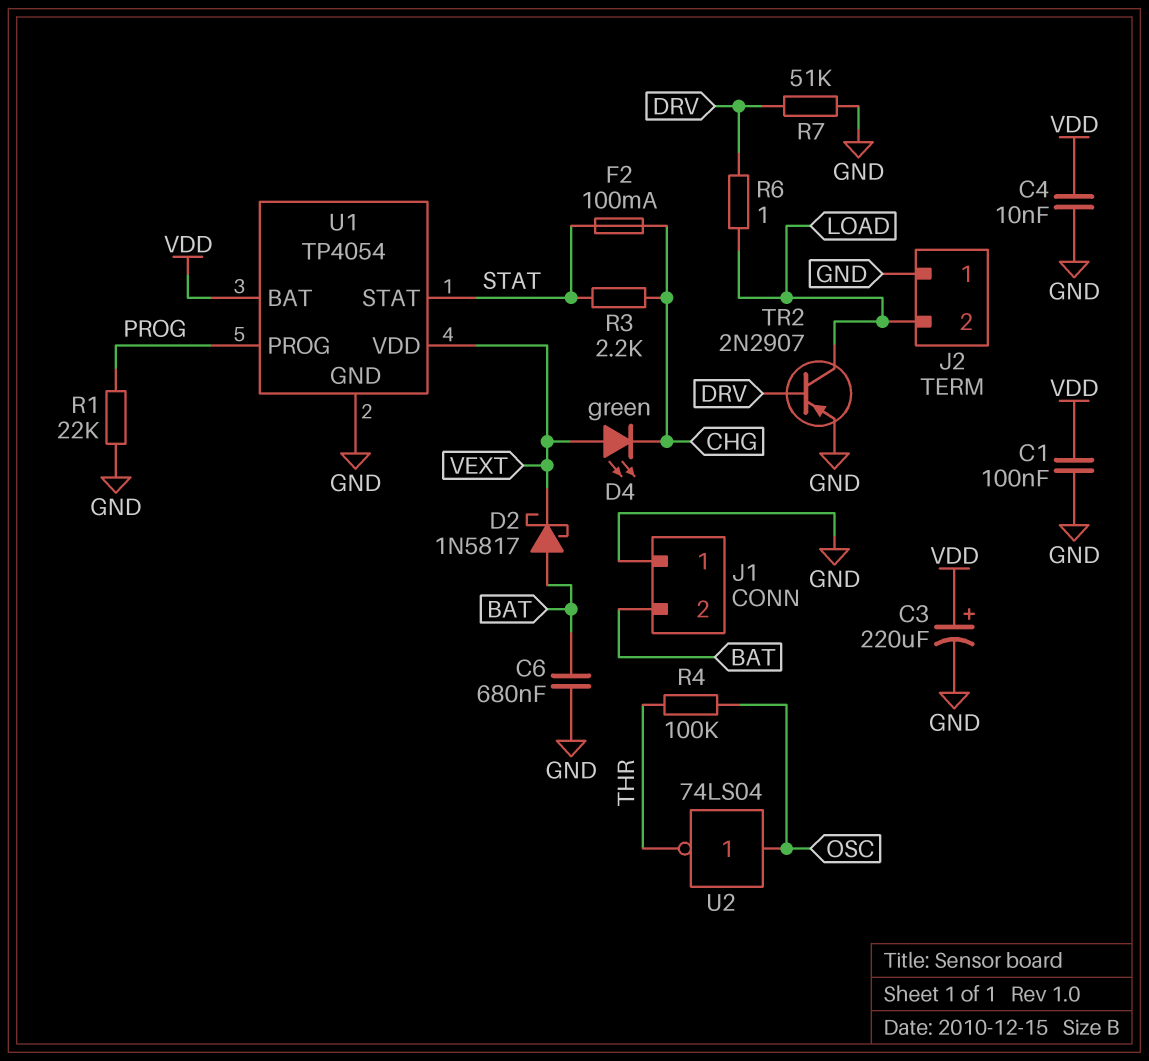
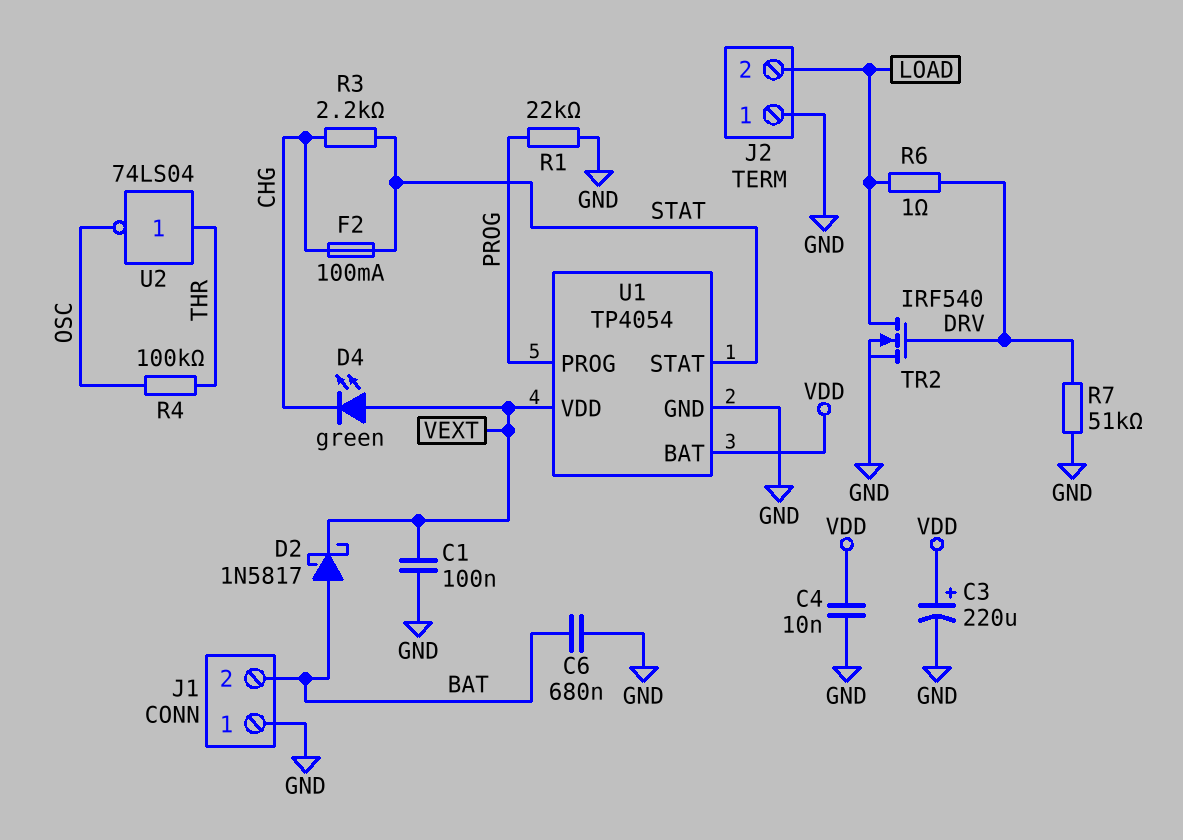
C1: 100nF (GND, VDD) -> 100nF (GND, VEXT)
TR2: PNP 2N2907 (B DRV, C LOAD, E GND) -> NMOS IRF540 (G DRV, D LOAD, S GND)
U2: NOT 74LS04 (in OSC, out THR) -> NOT 74LS04 (in THR, out OSC)

